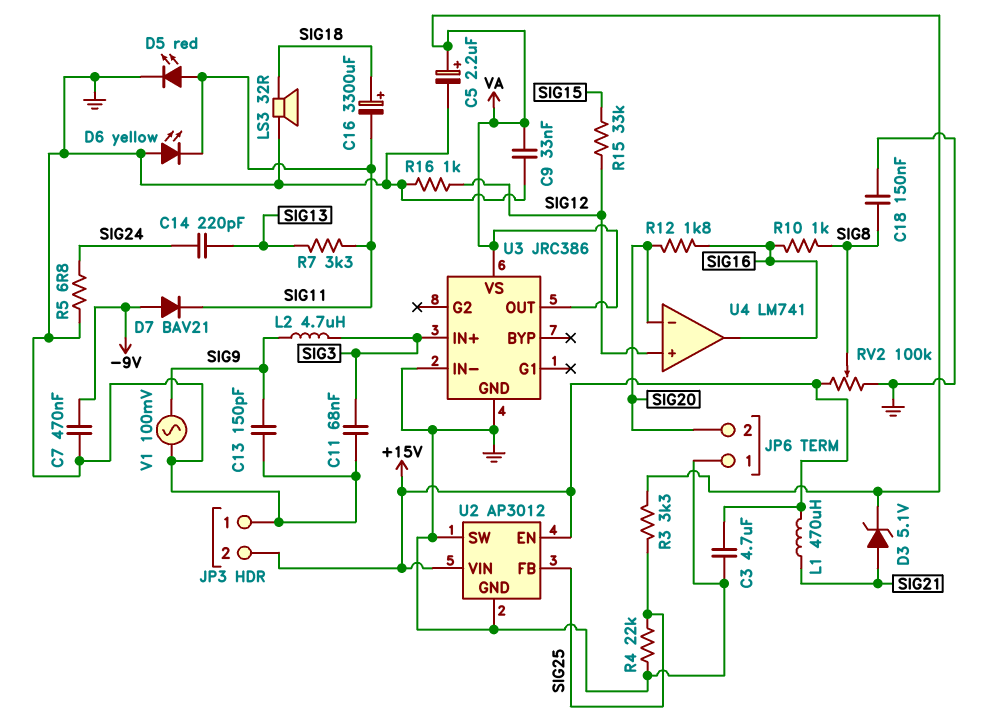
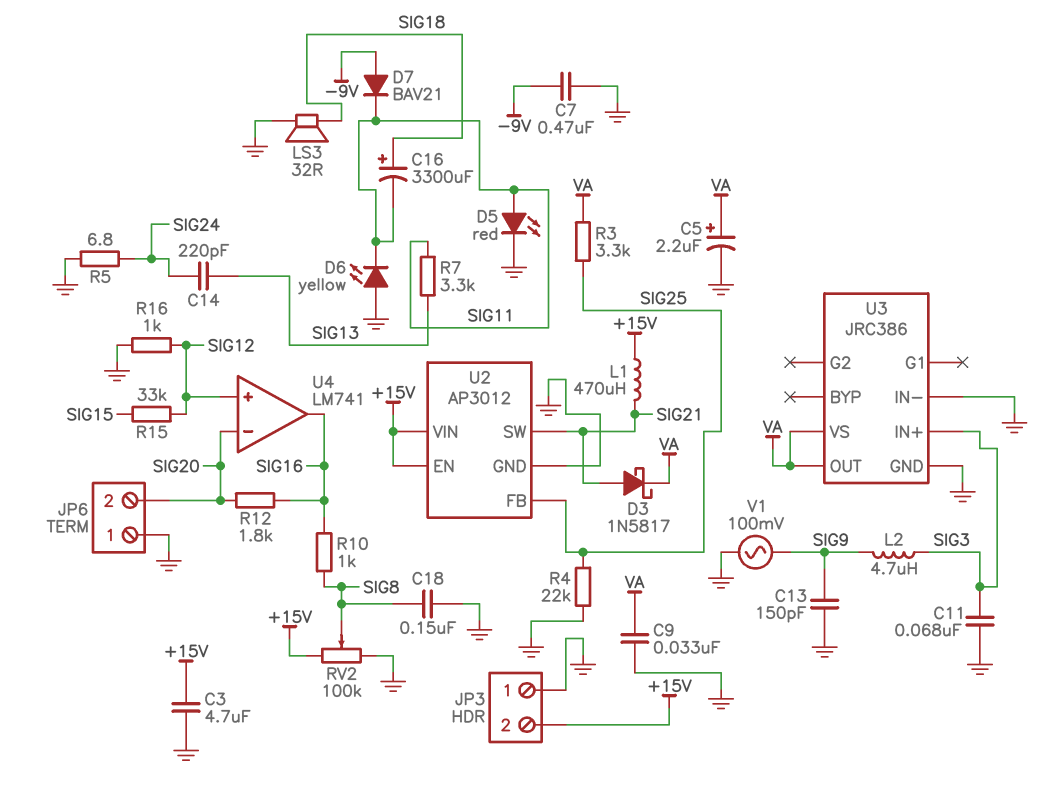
D3: zener 5.1V (A SIG21, K VA) -> schottky 1N5817 (A SIG21, K VA)
U2 pin SW: GND -> SIG21

